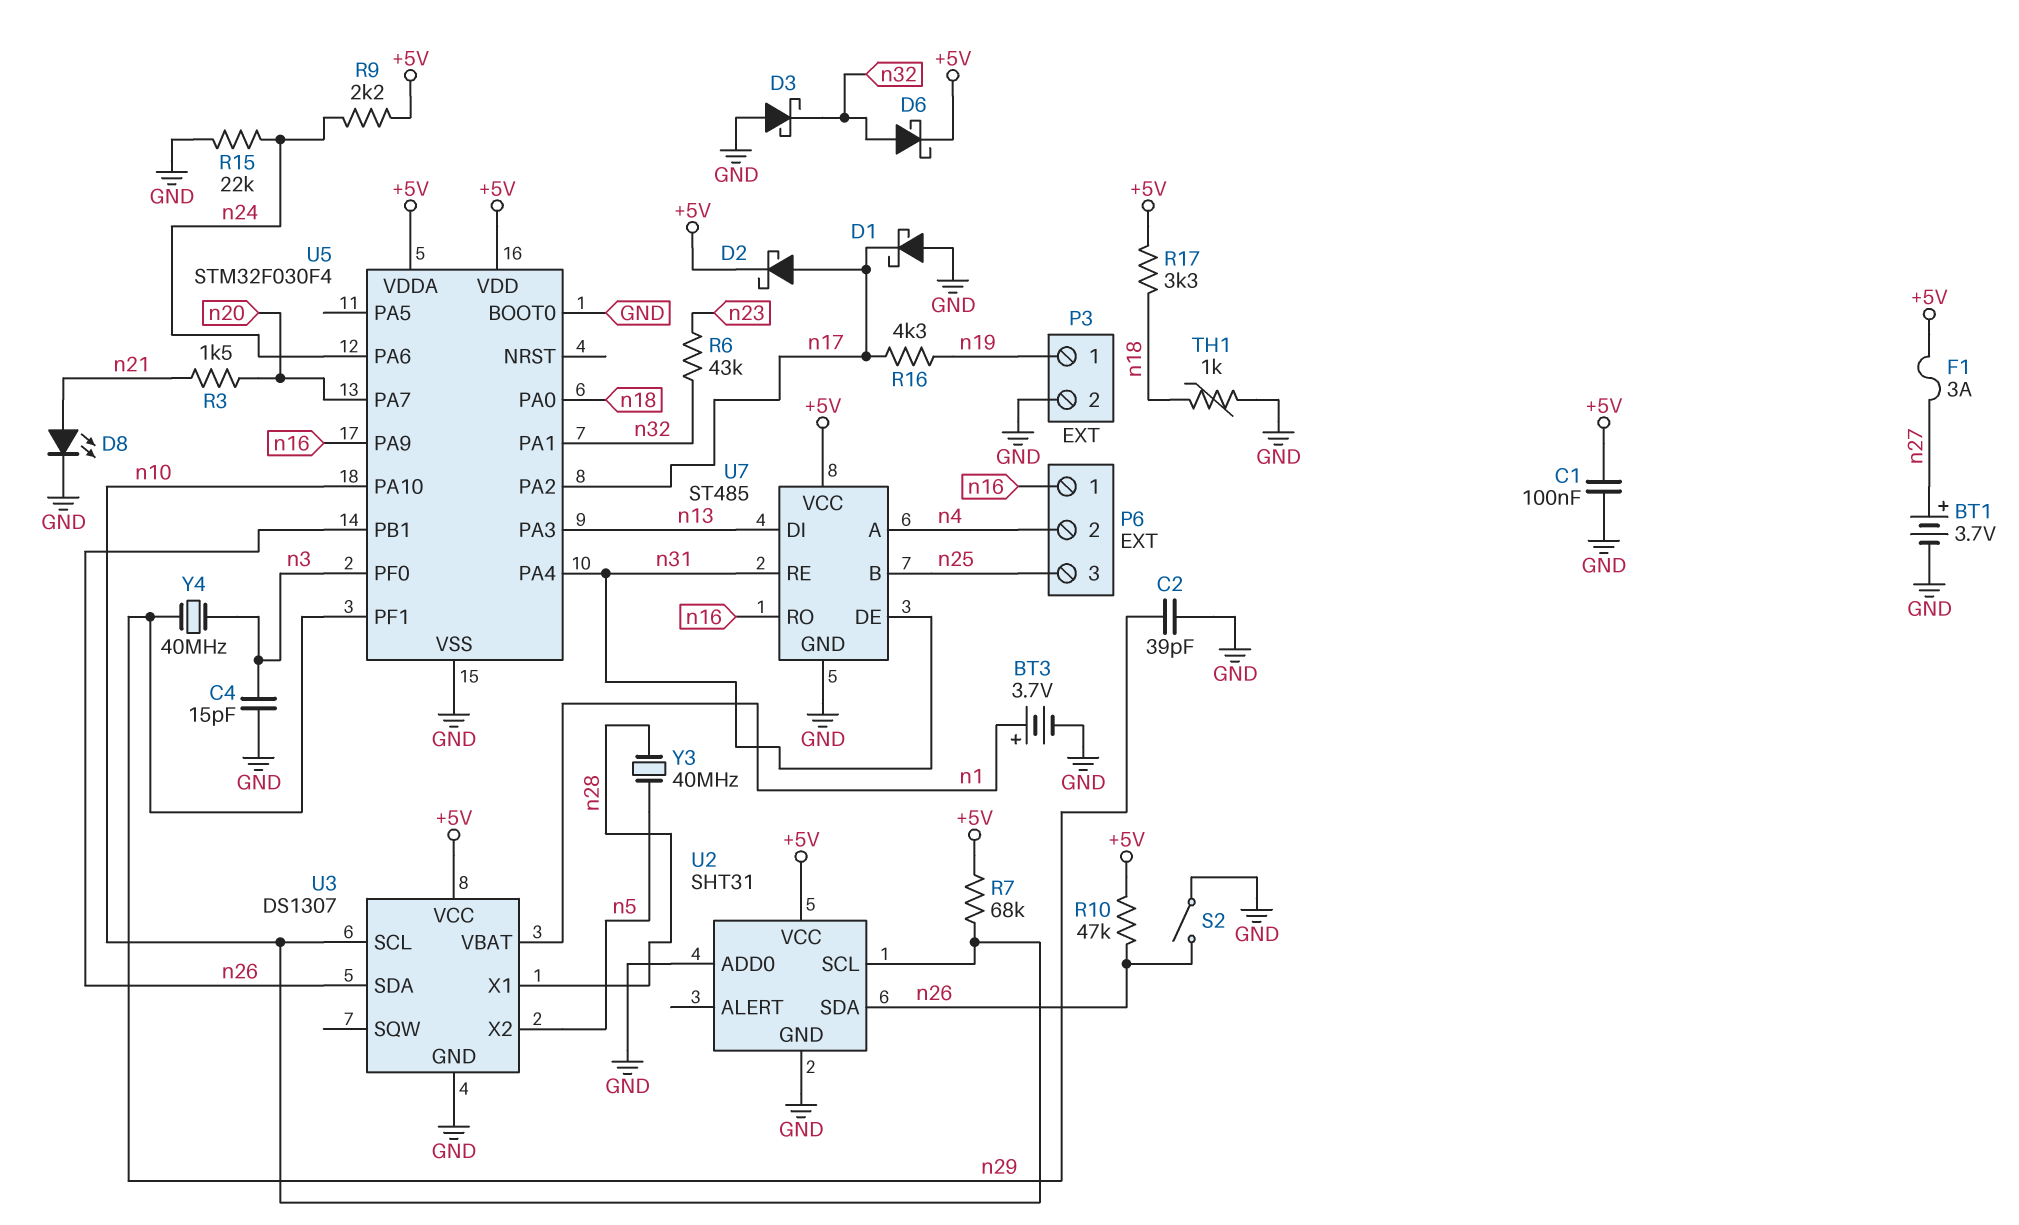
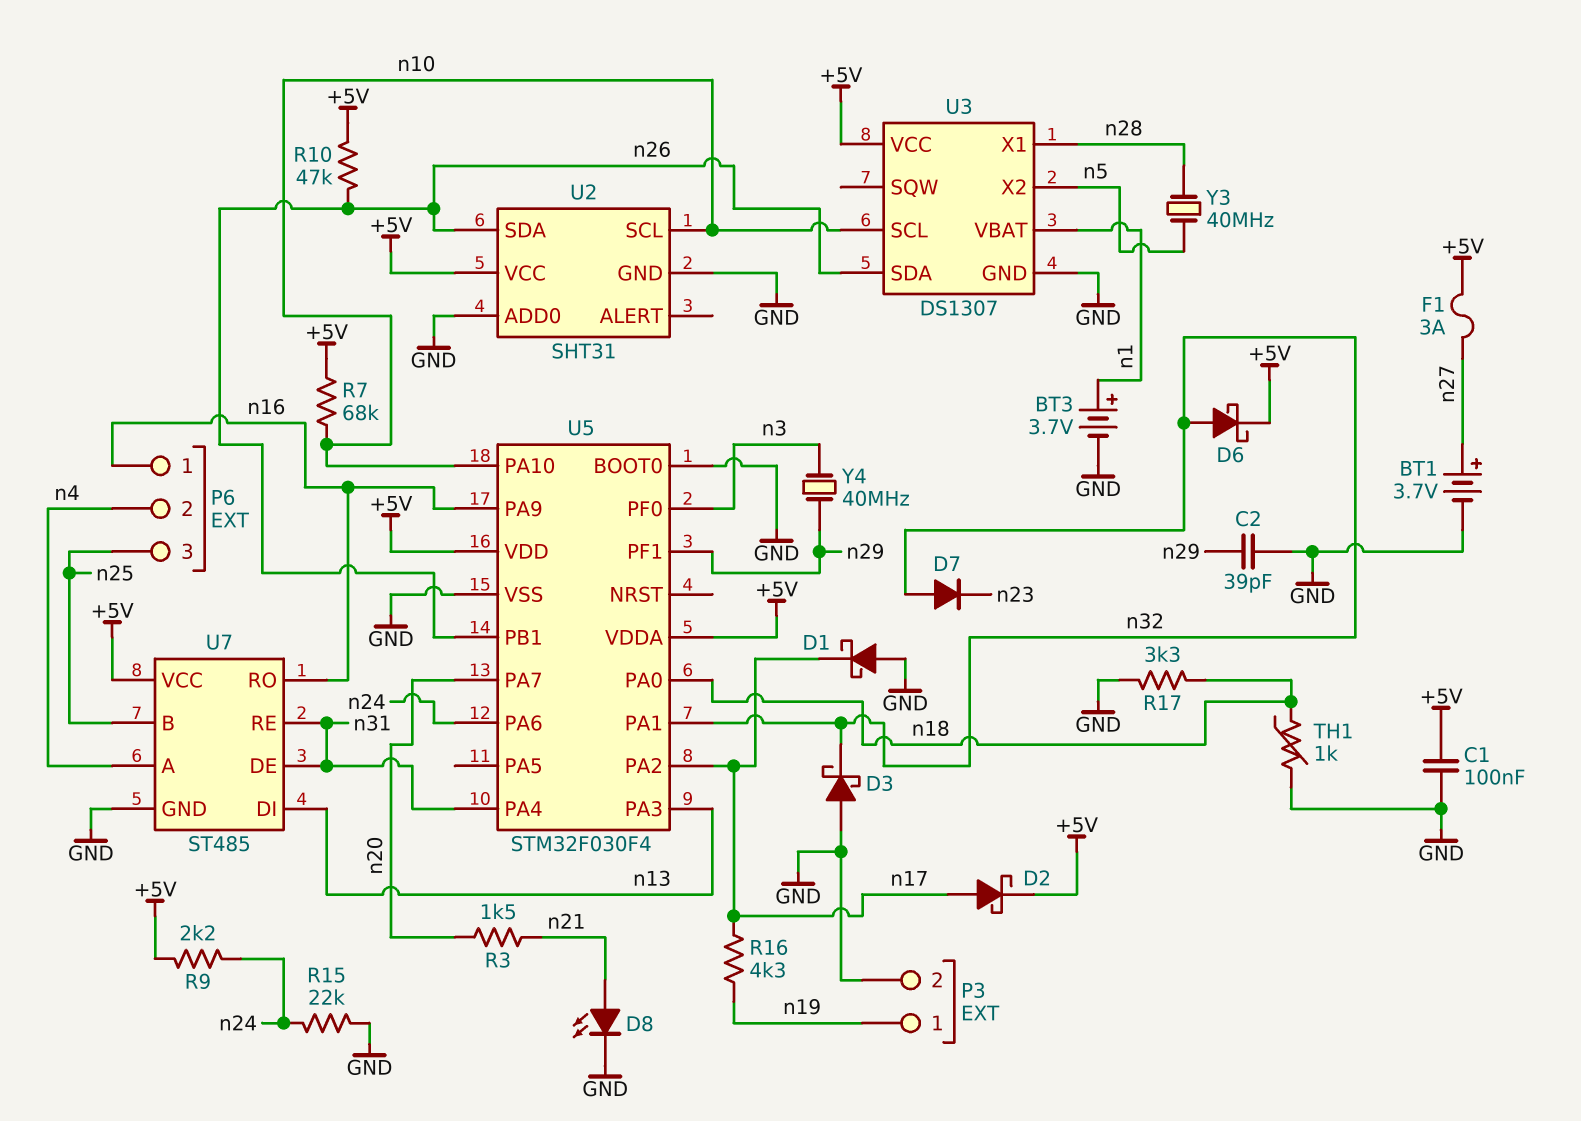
C4: 15pF (GND, n3) -> none
D7: none -> diode (A n32, K n23)
R6: 43k (n23, n32) -> none
R17: 3.3k (+5V, n18) -> 3.3k (GND, n18)
S2: switch (GND, n26) -> none

